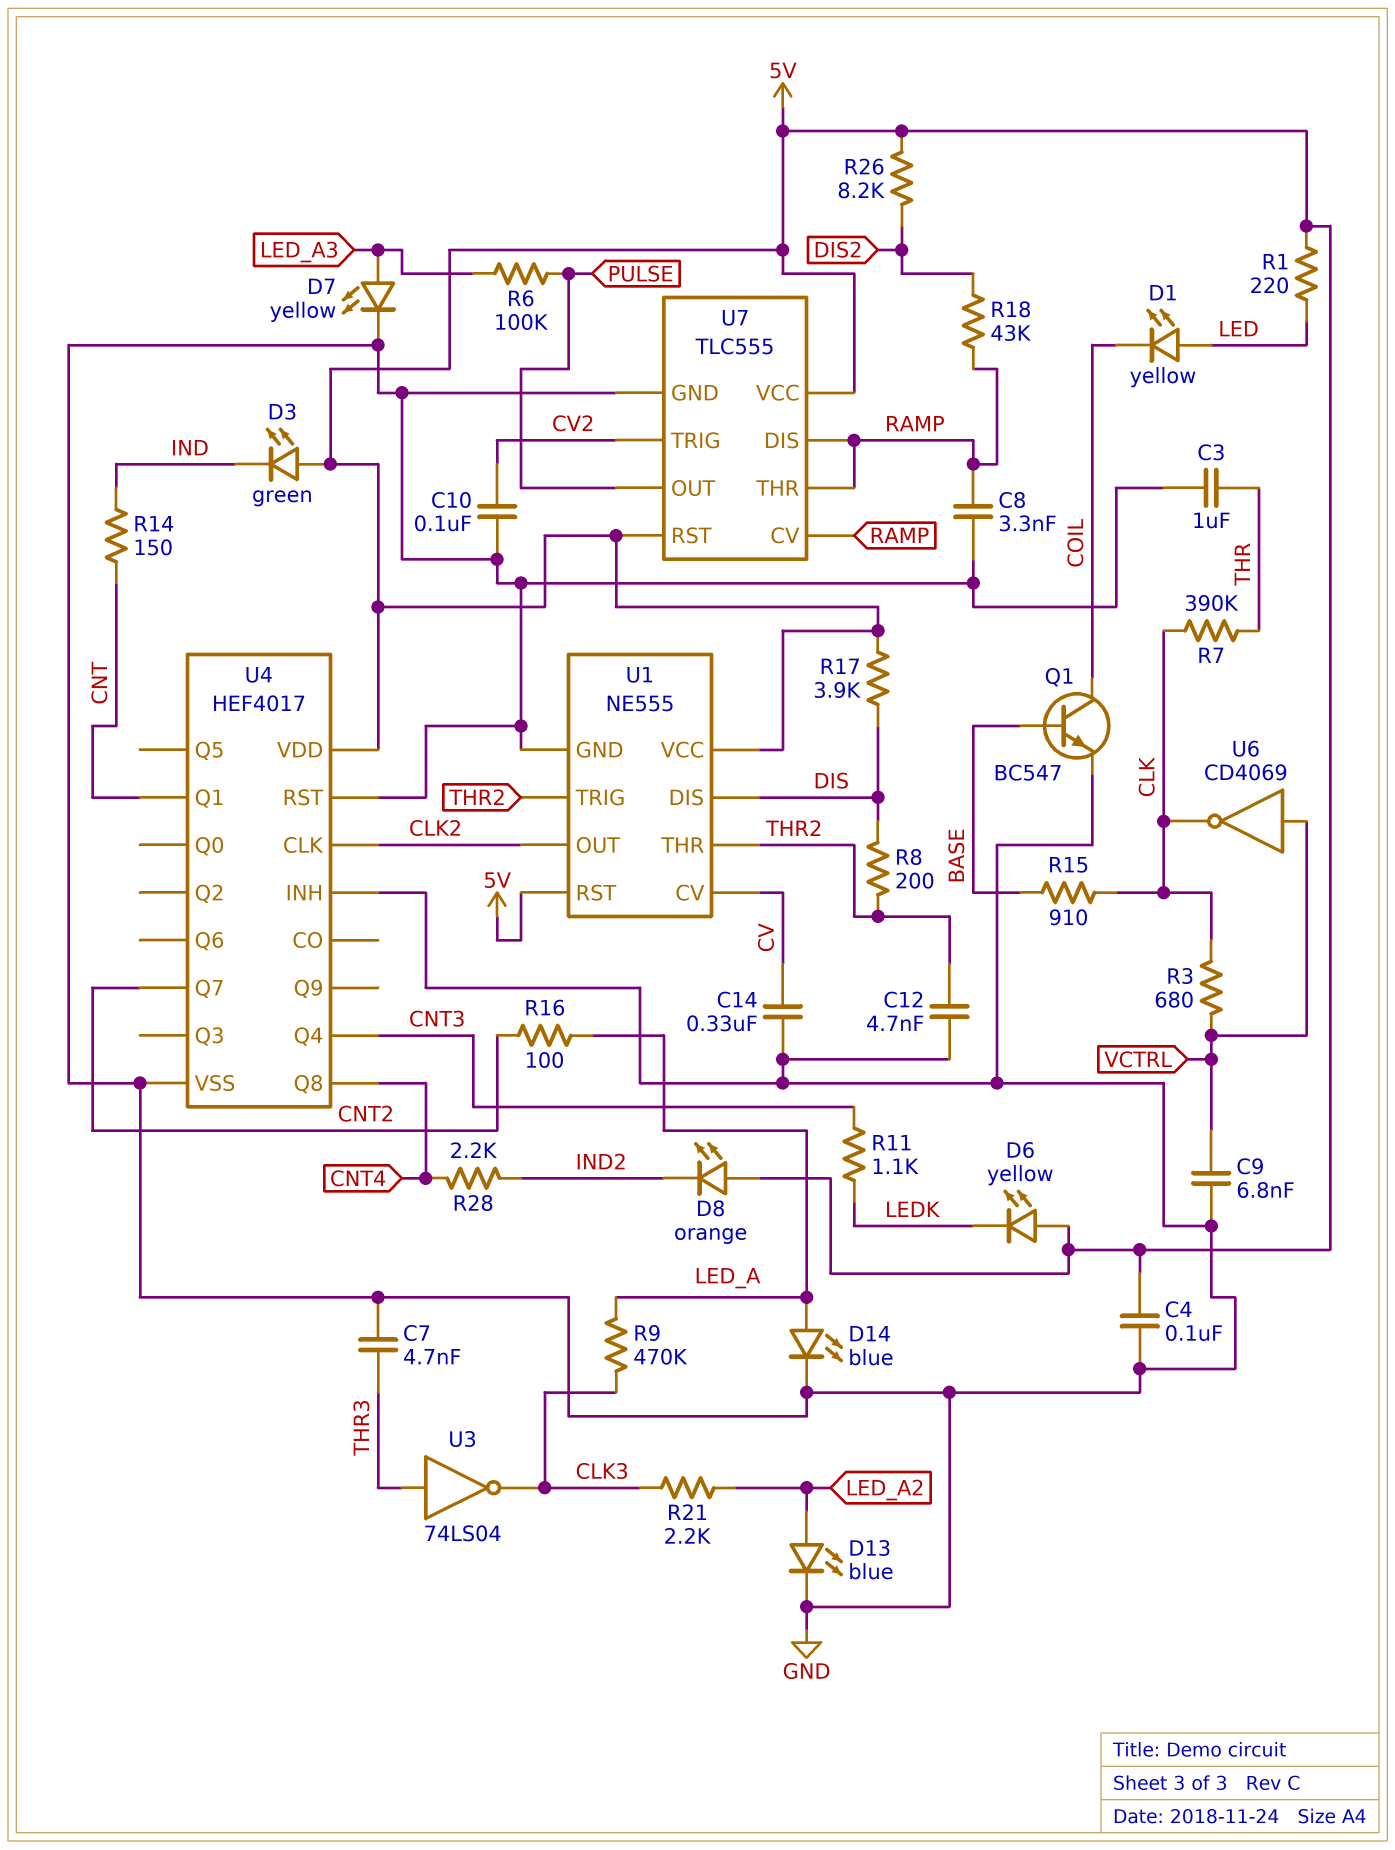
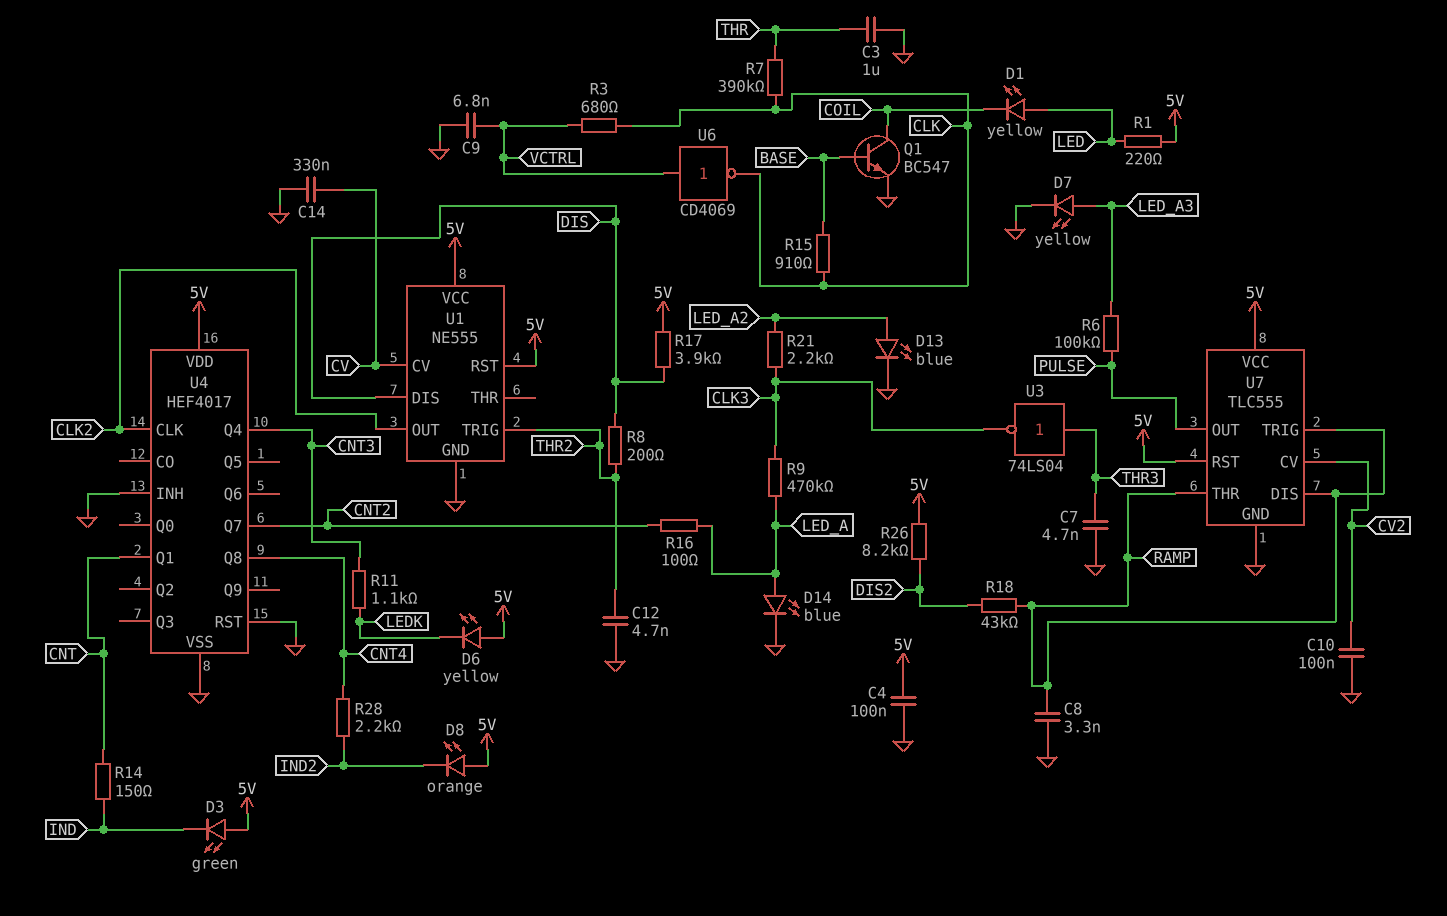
U1 pin THR: THR2 -> none
U7 pin CV: RAMP -> CV2
U7 pin TRIG: CV2 -> RAMP

